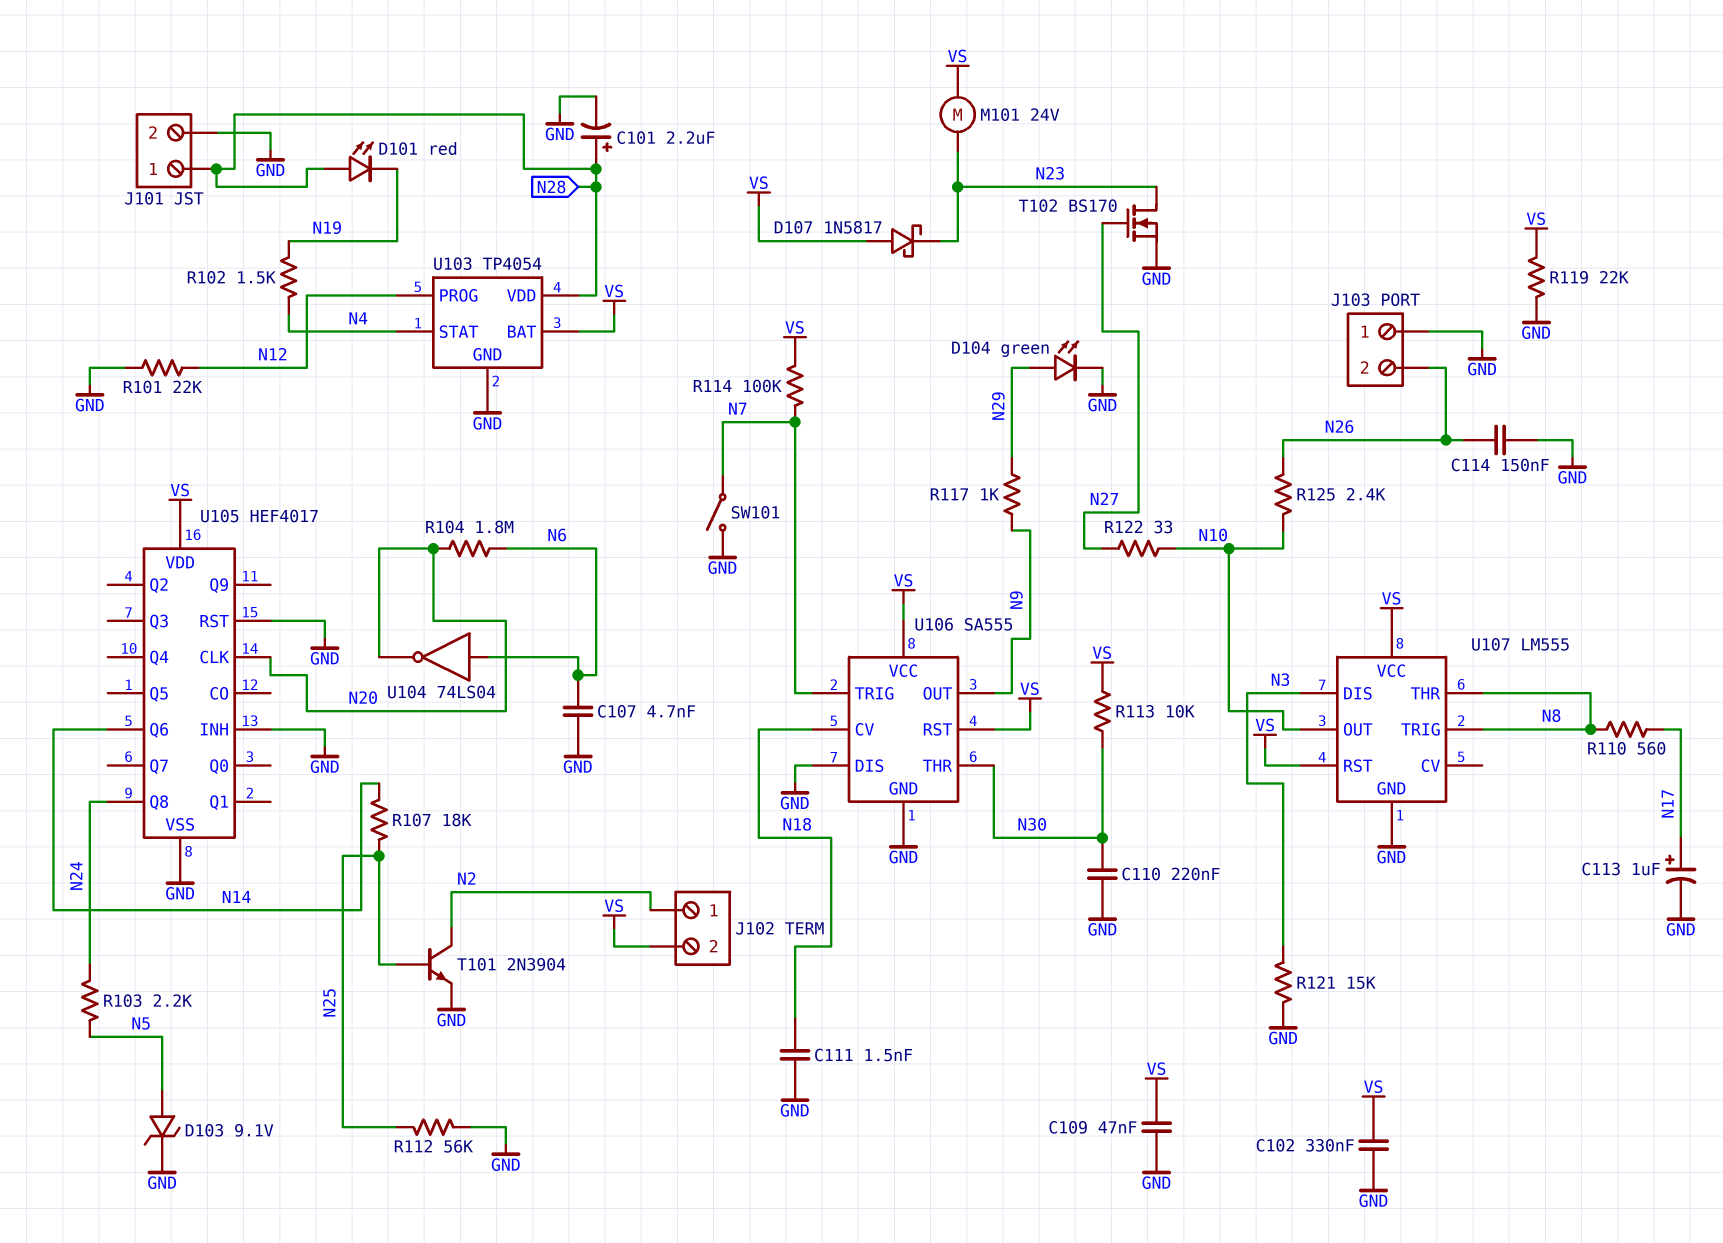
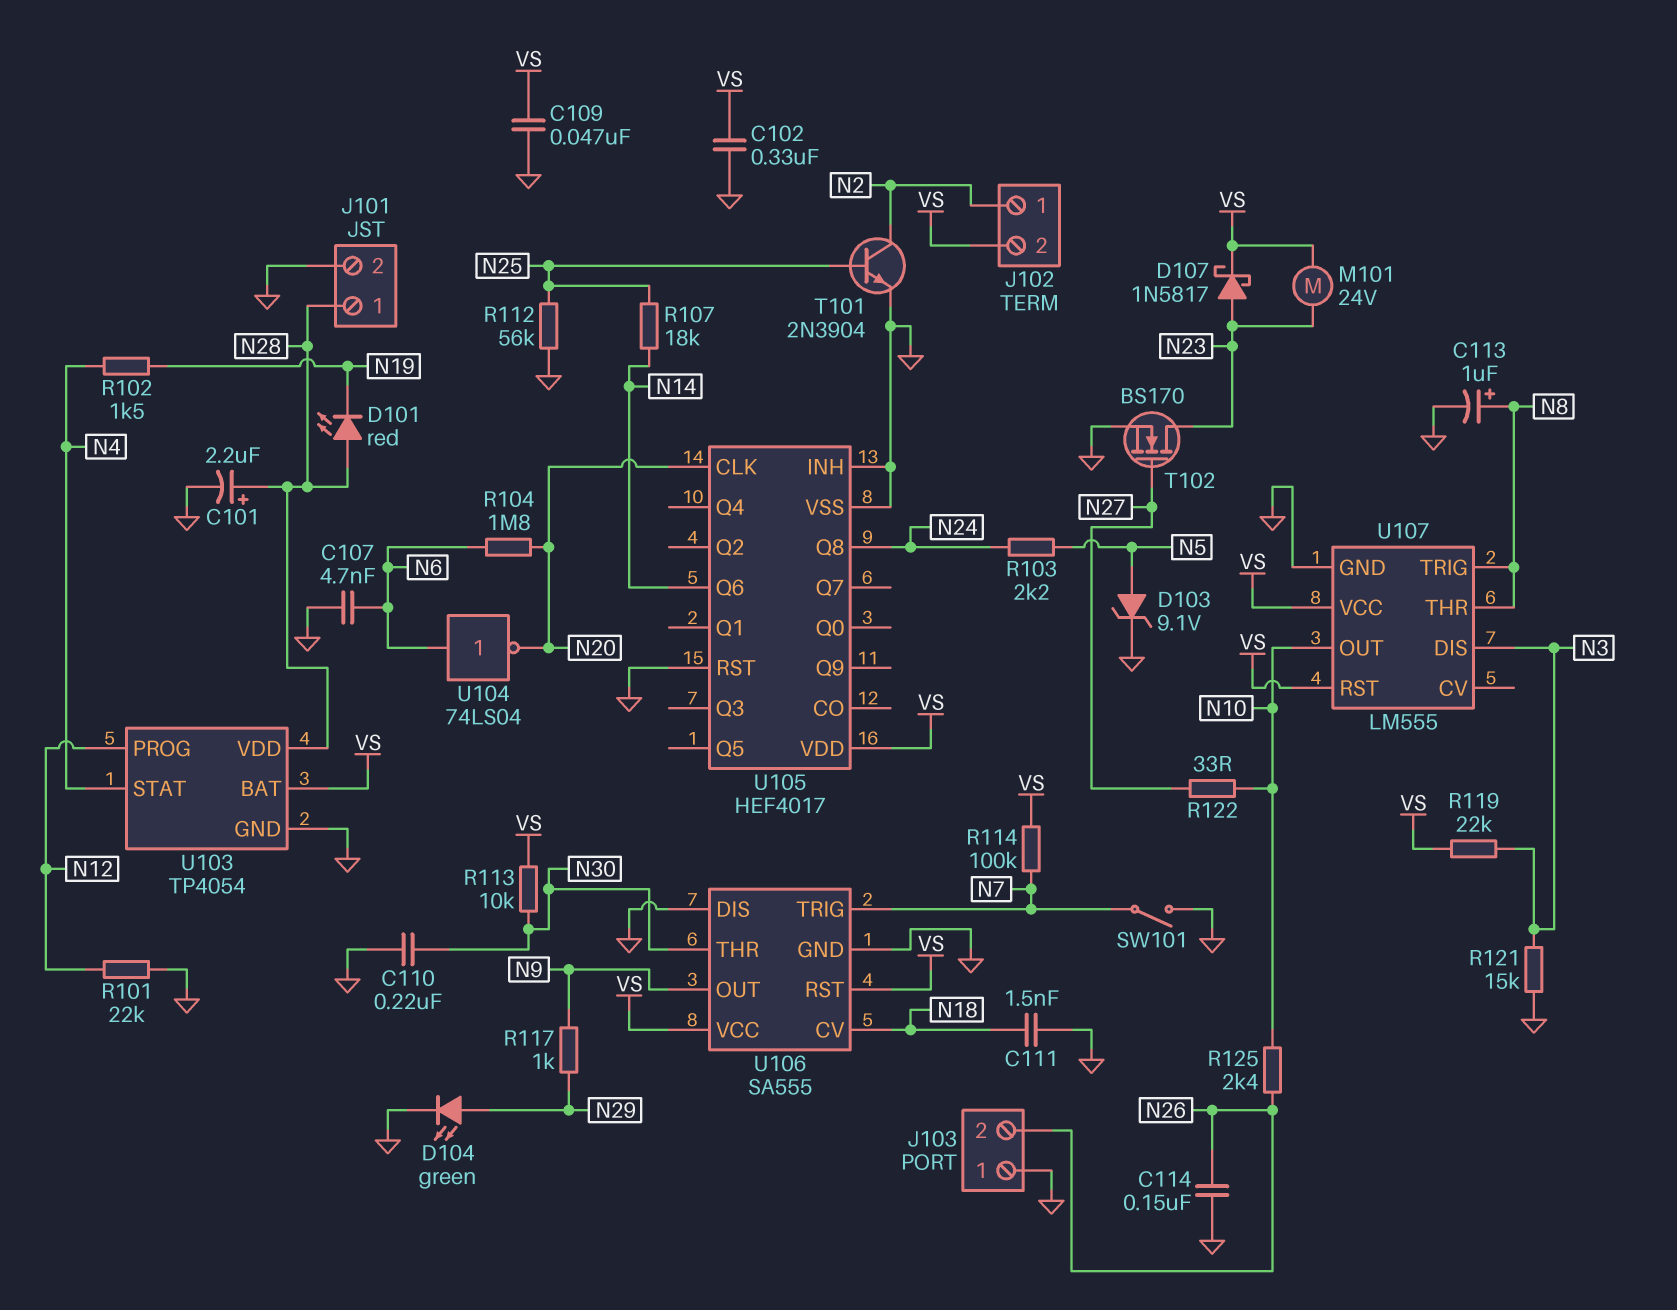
C113: 1uF (plus N17, minus GND) -> 1uF (plus N8, minus GND)
D107: schottky 1N5817 (A VS, K N23) -> schottky 1N5817 (A N23, K VS)
R110: 560 (N8, N17) -> none
R119: 22k (GND, VS) -> 22k (N3, VS)

